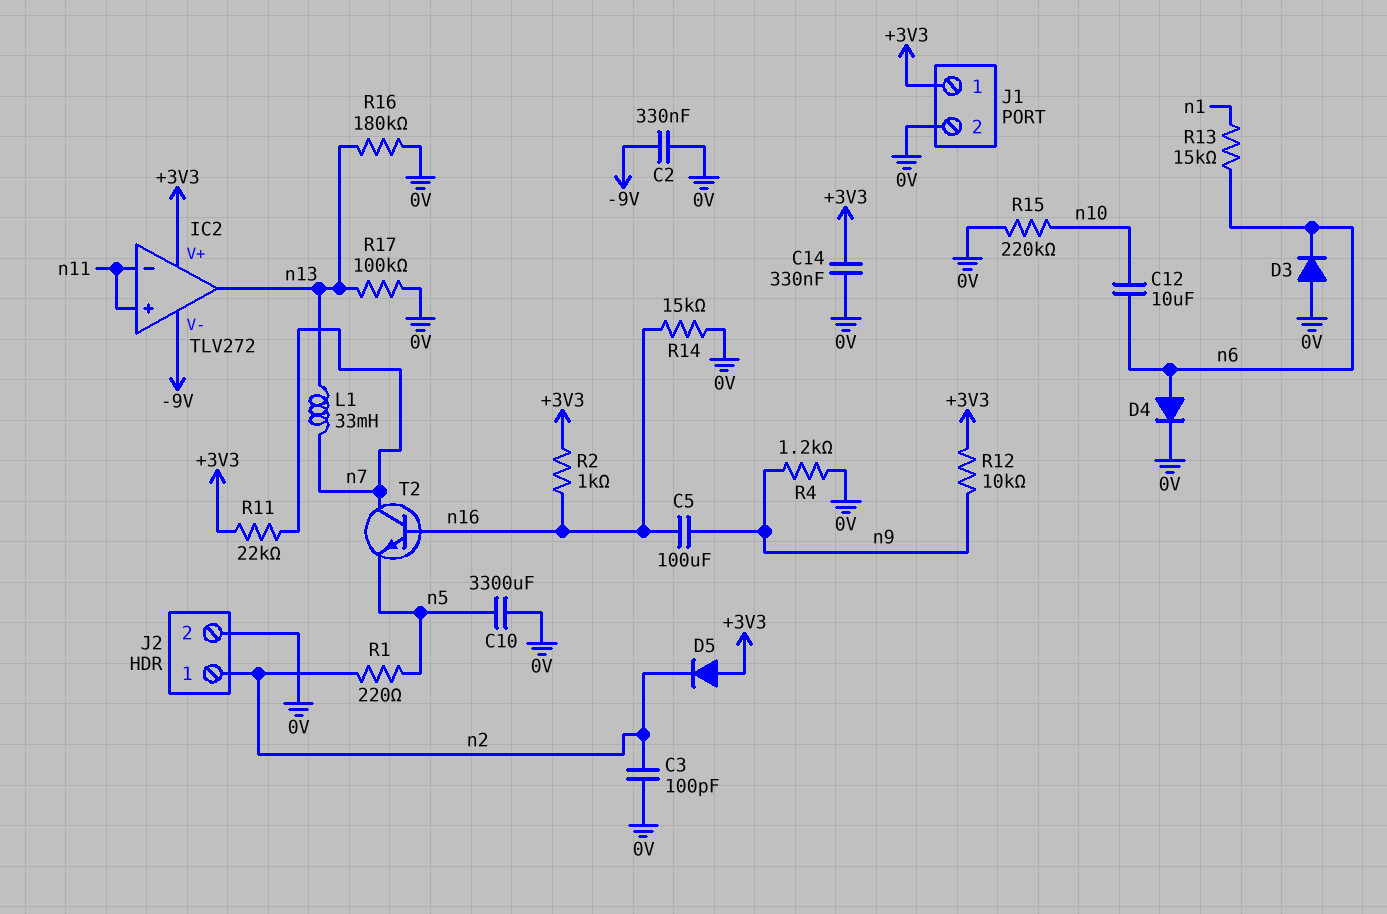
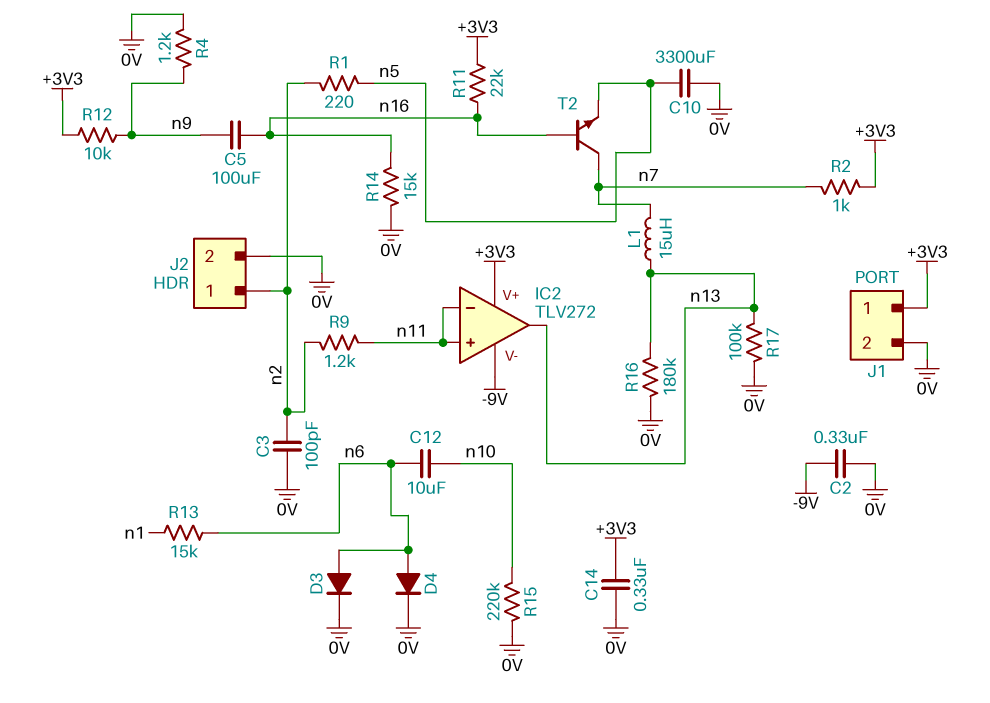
D3: diode (A 0V, K n6) -> diode (A n6, K 0V)
D5: diode (A +3V3, K n2) -> none
L1: 33mH (n7, n13) -> 15uH (n7, n13)
R2: 1k (+3V3, n16) -> 1k (+3V3, n7)
R9: none -> 1.2k (n2, n11)
R11: 22k (+3V3, n7) -> 22k (+3V3, n16)

